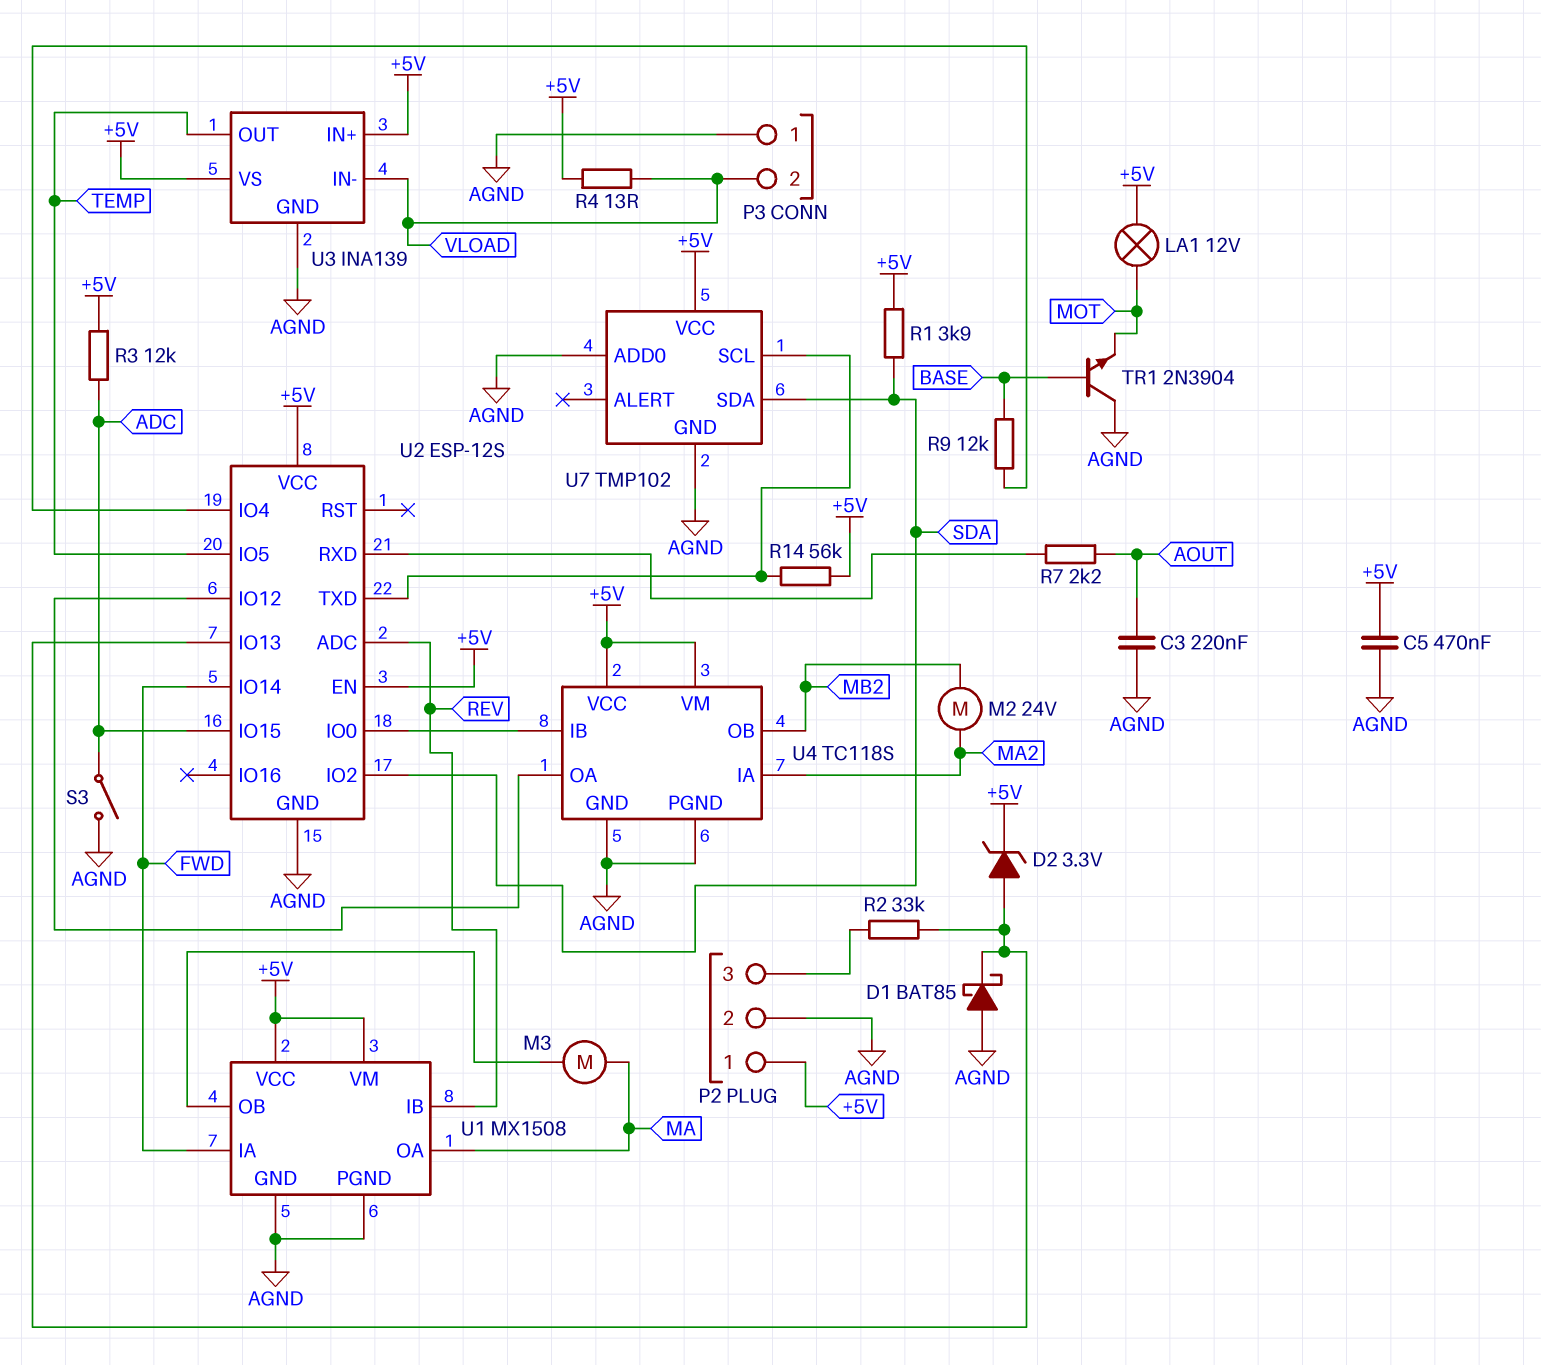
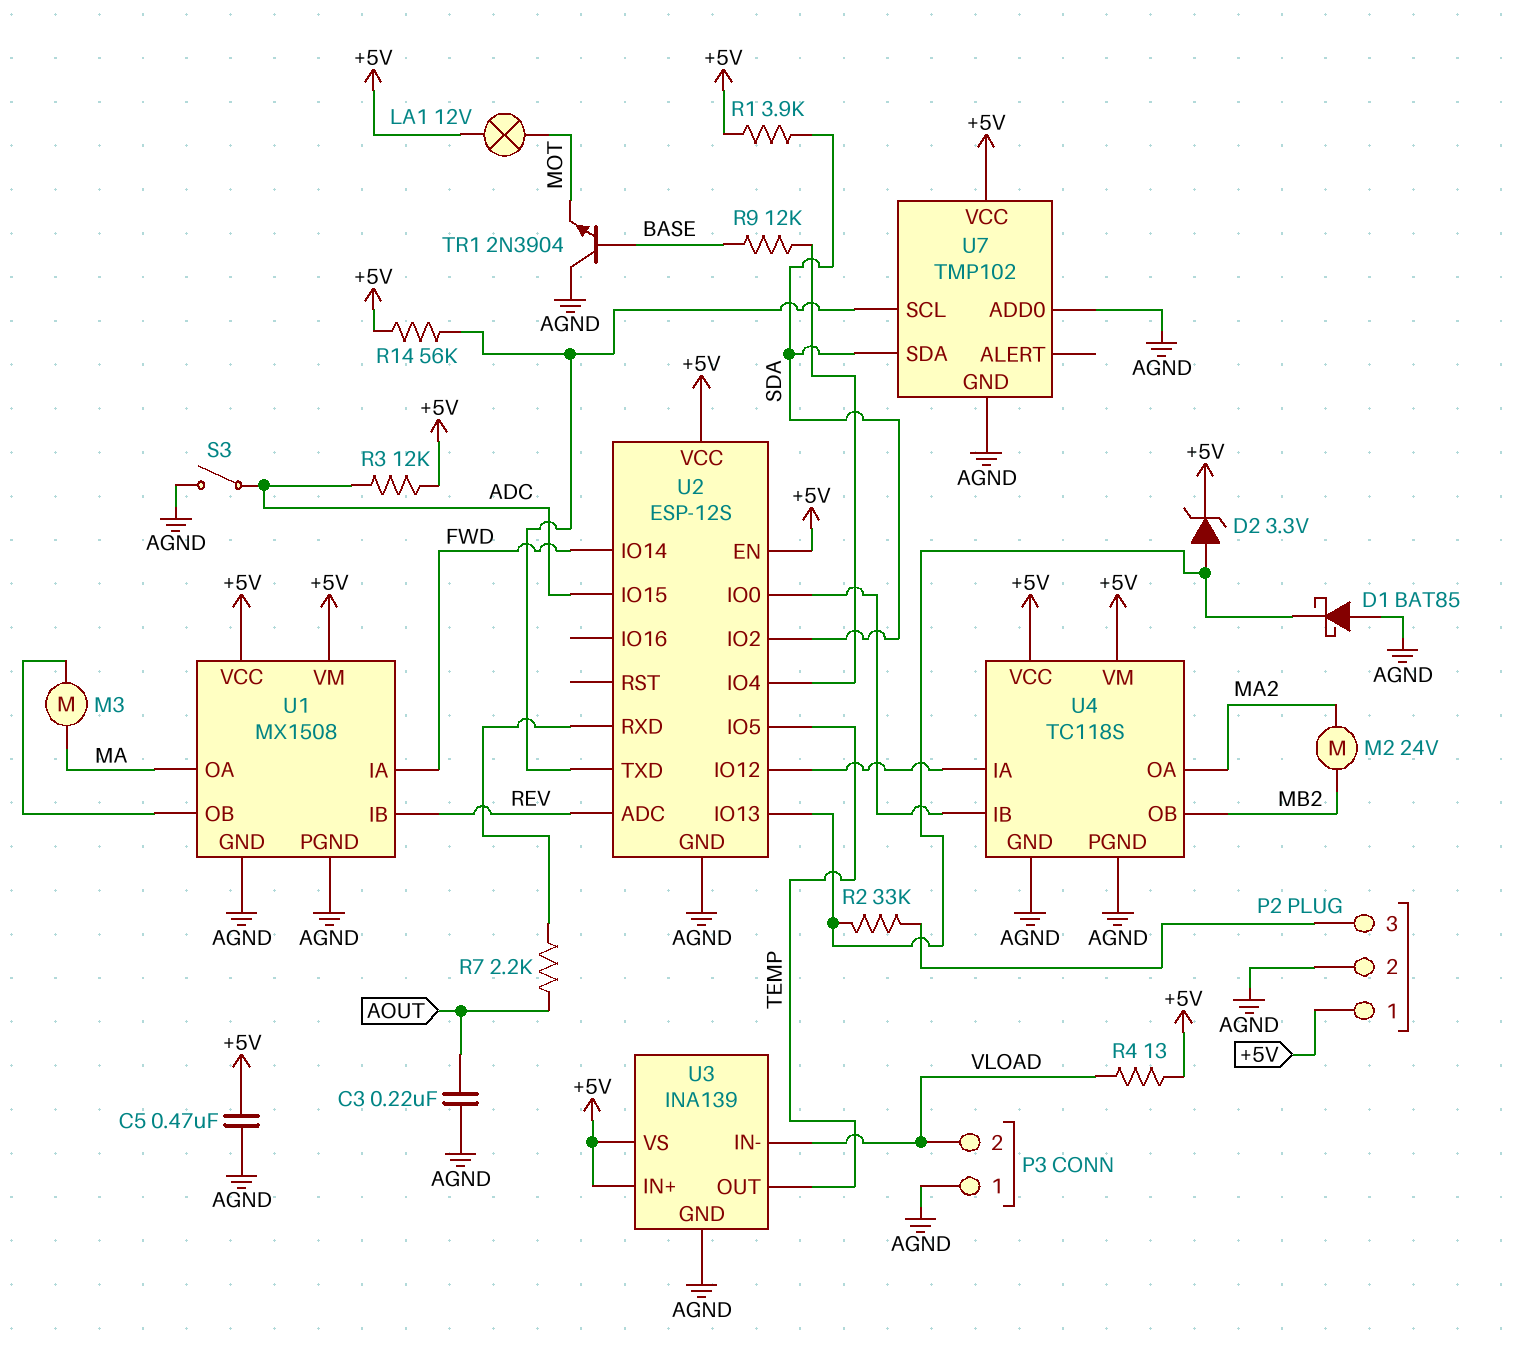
U4 pin IA: MA2 -> U2/IO12
U4 pin OA: U2/IO12 -> MA2

